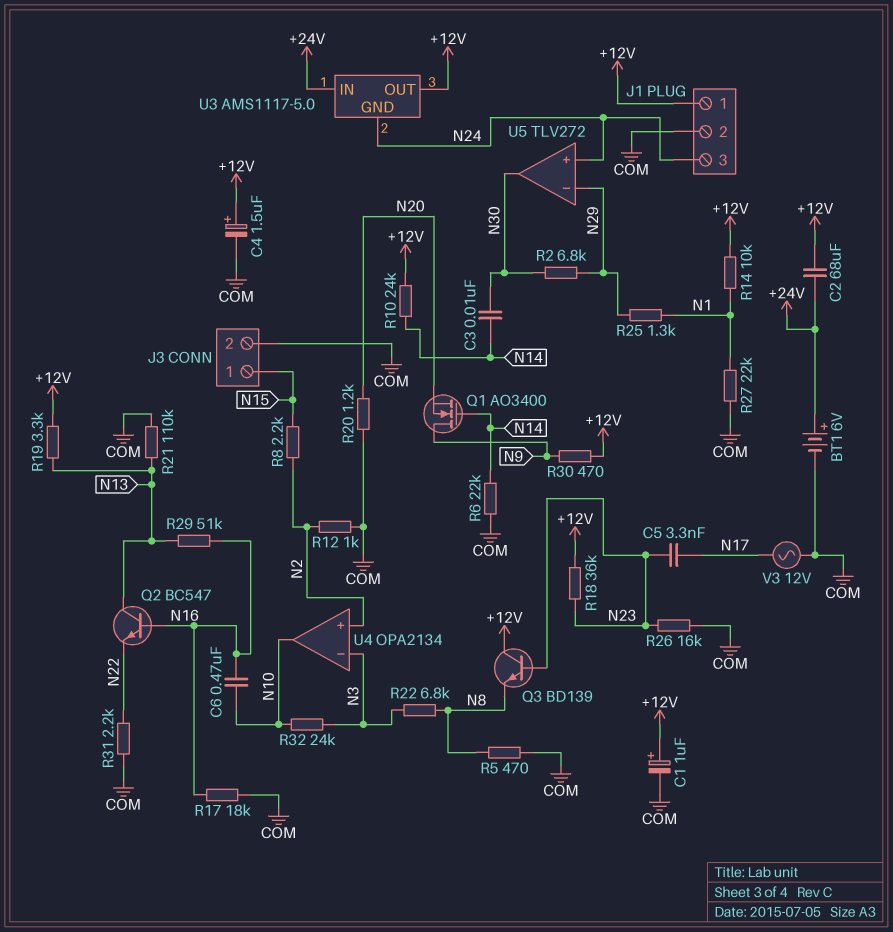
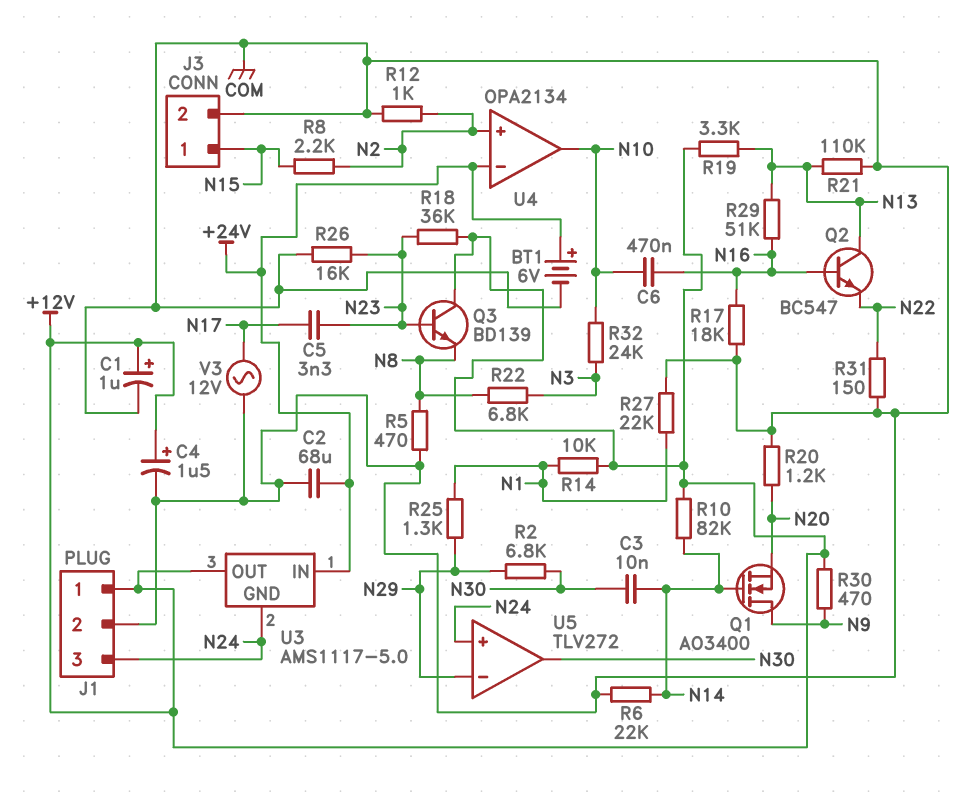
C2: 68uF (+12V, +24V) -> 68uF (+24V, COM)
R10: 24k (+12V, N14) -> 82k (+12V, N14)
R31: 2.2k (COM, N22) -> 150 (COM, N22)
U4 pin in-: N3 -> +24V

